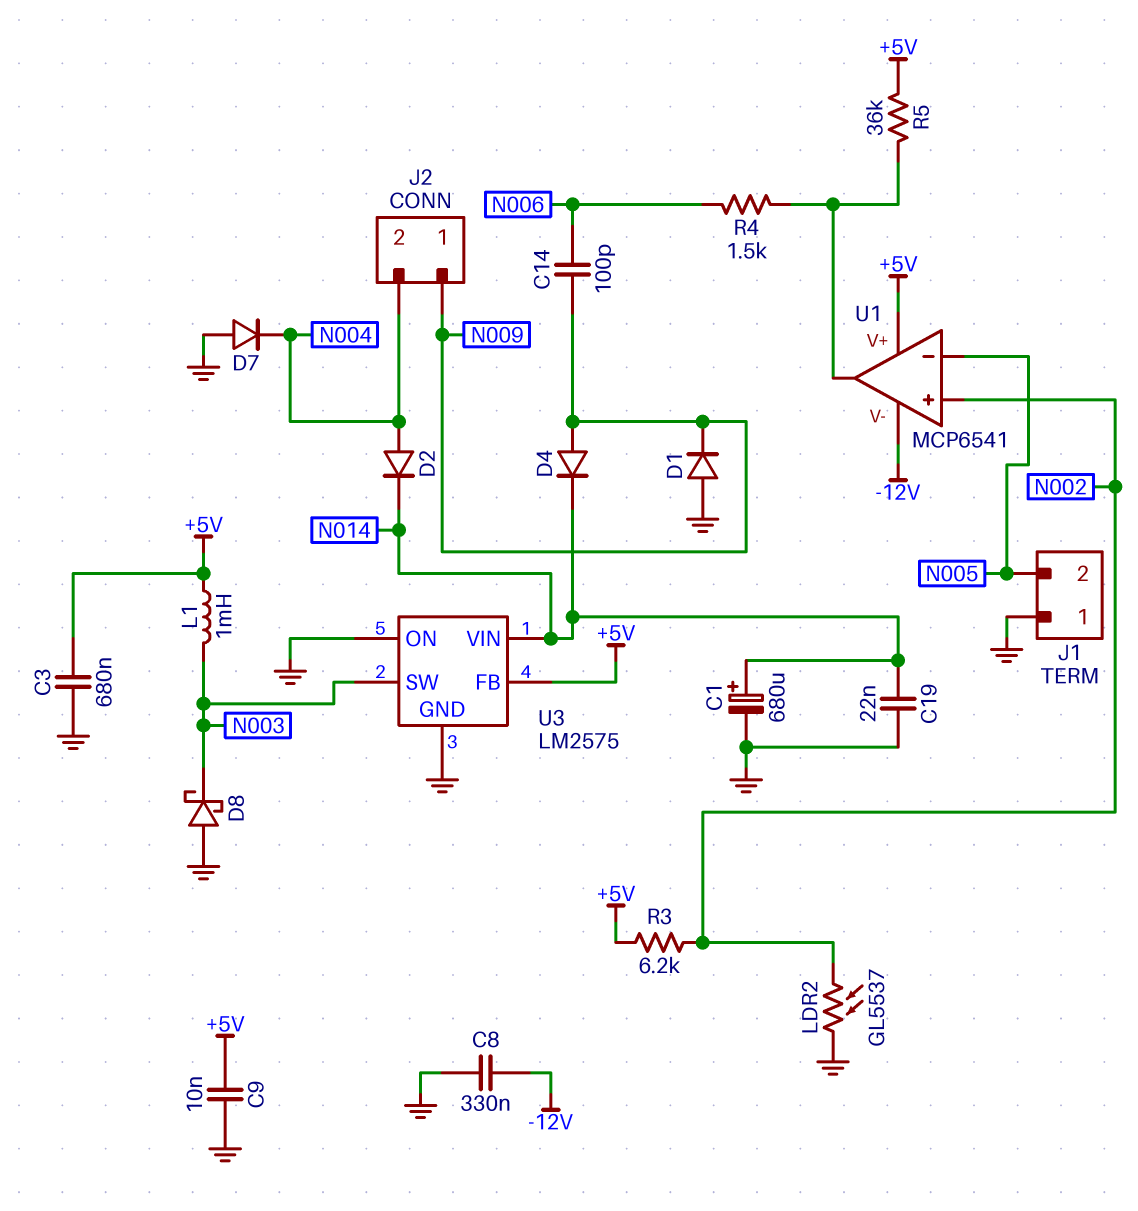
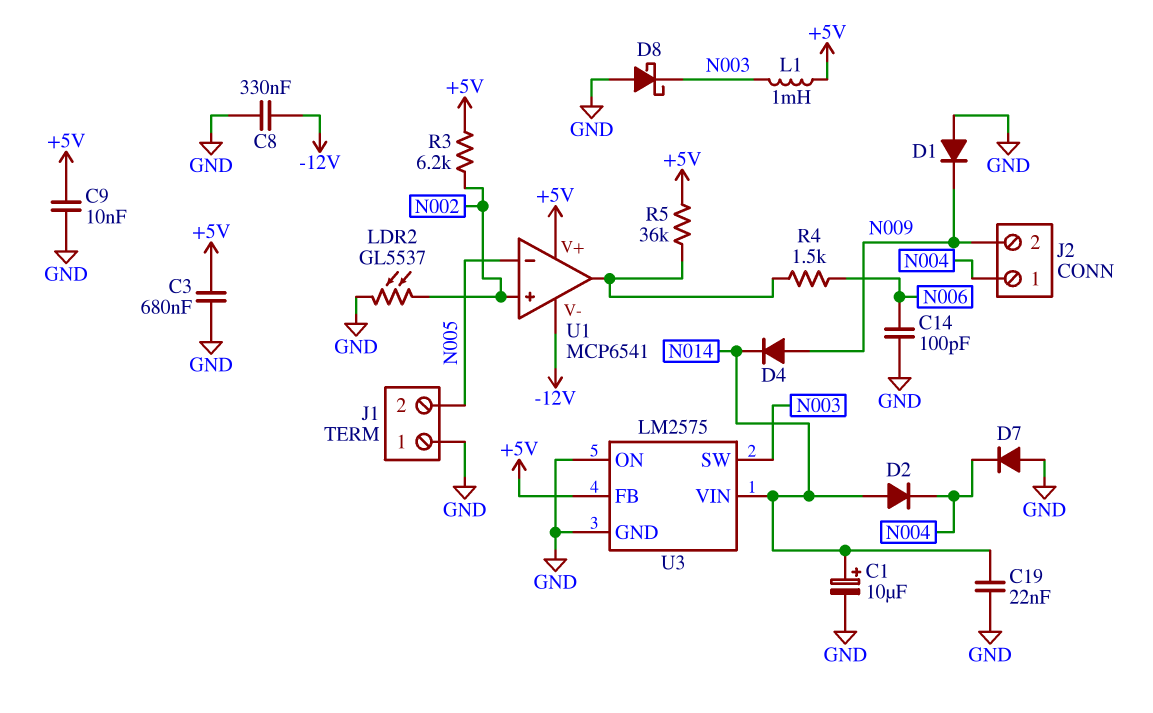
C1: 680uF (plus N014, minus GND) -> 10uF (plus N014, minus GND)
C14: 100pF (N006, N009) -> 100pF (GND, N006)
D2: diode (A N004, K N014) -> diode (A N014, K N004)
J2 pin 1: N009 -> N004
J2 pin 2: N004 -> N009

